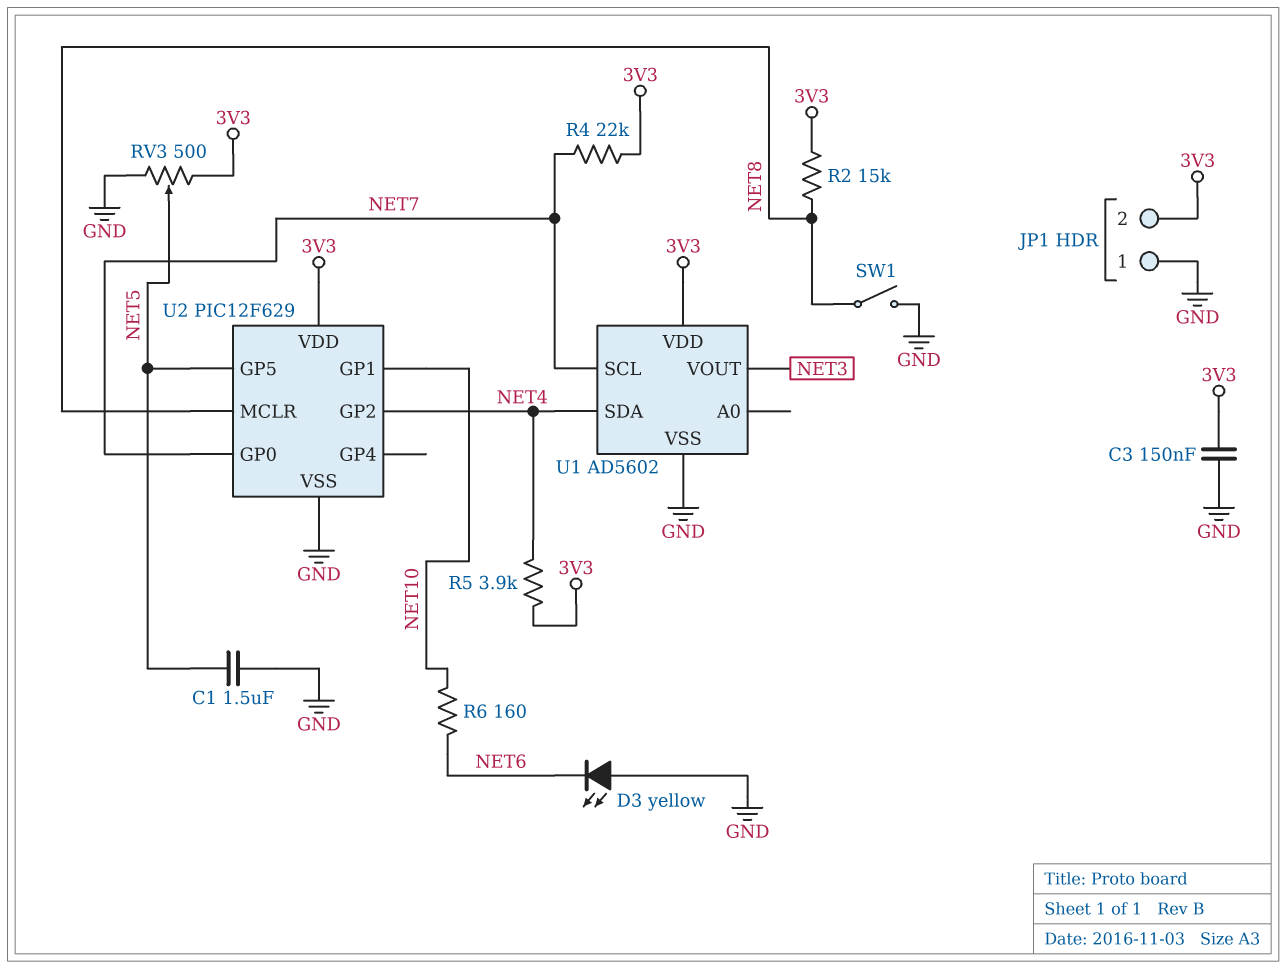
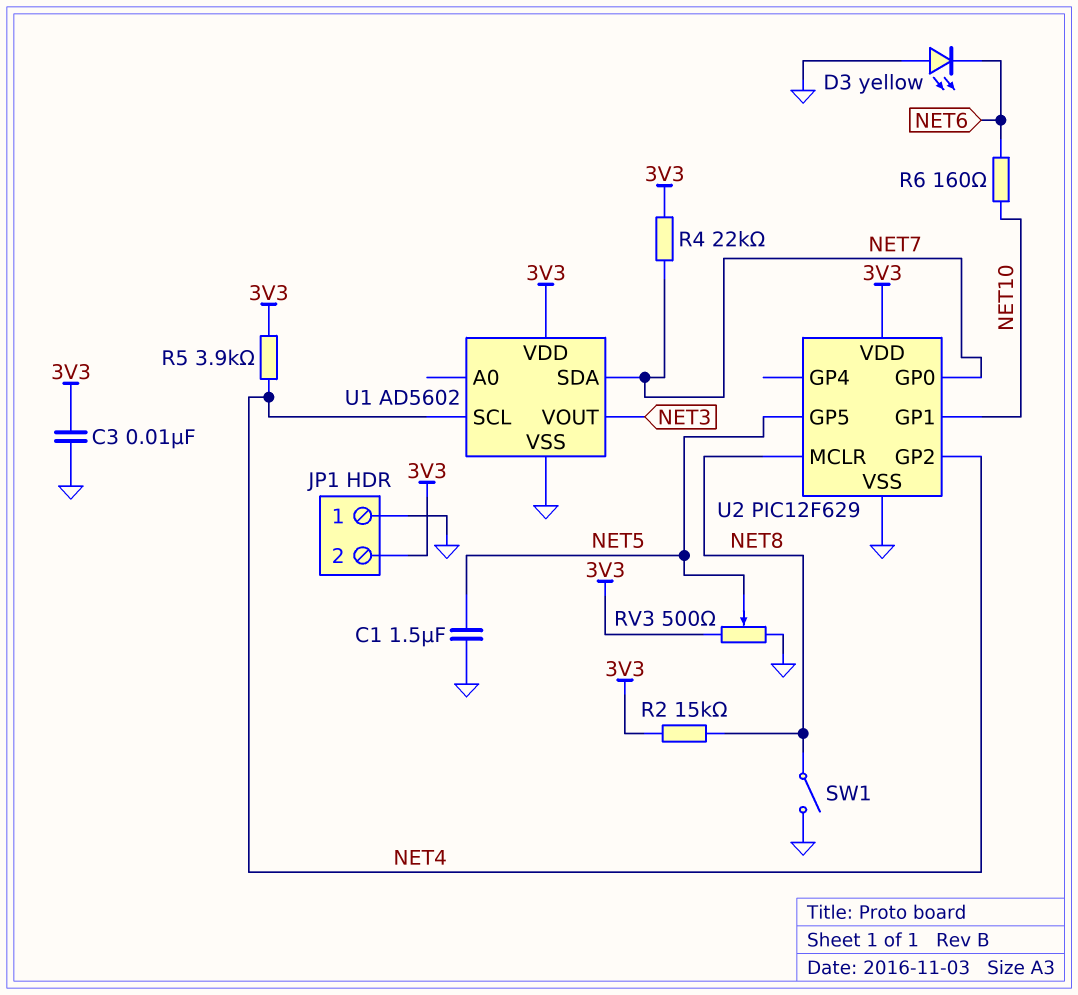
C3: 150nF (3V3, GND) -> 10nF (3V3, GND)
U1 pin SCL: NET7 -> NET4
U1 pin SDA: NET4 -> NET7

